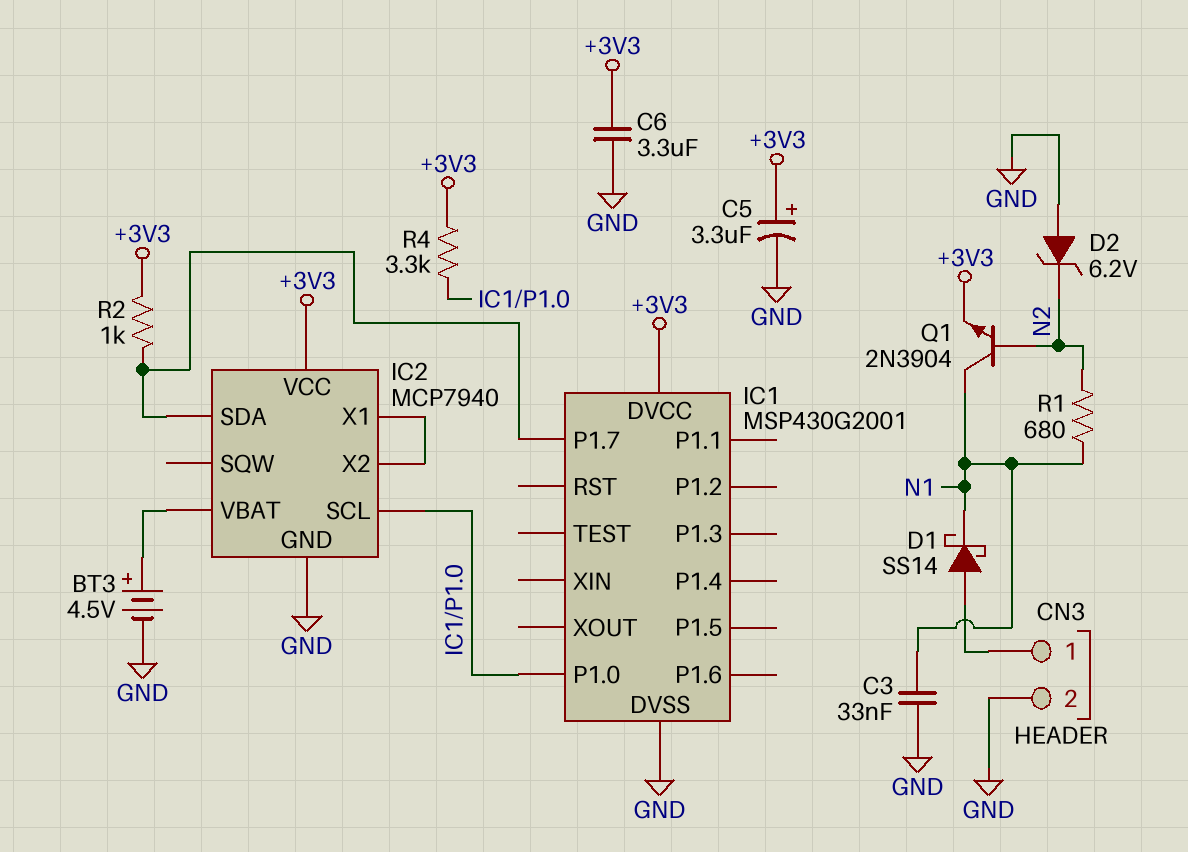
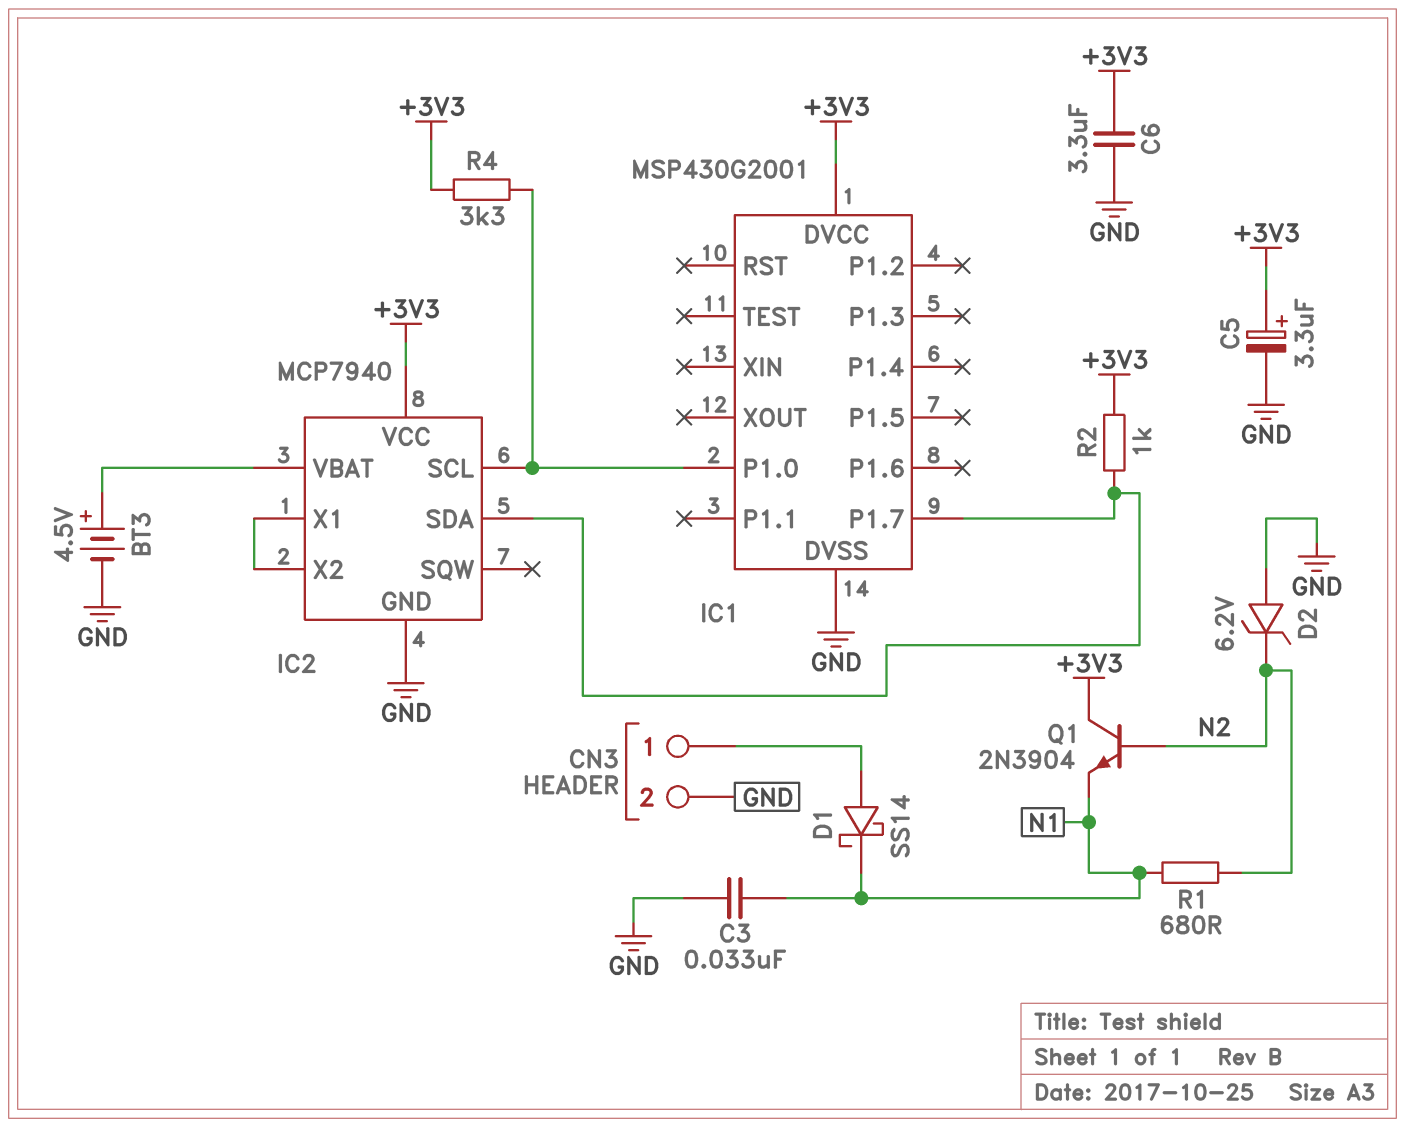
Q1: NPN 2N3904 (B N2, C N1, E +3V3) -> NPN 2N3904 (B N2, C +3V3, E N1)

